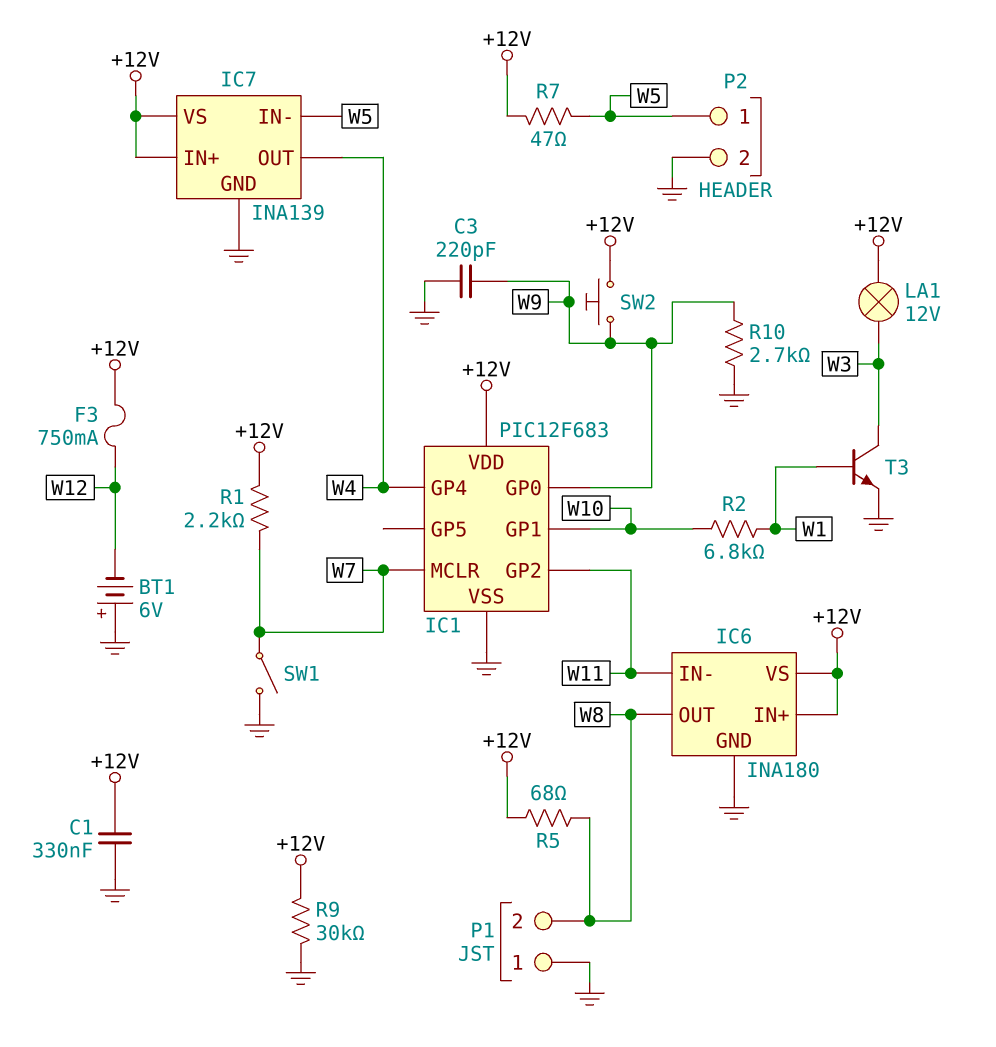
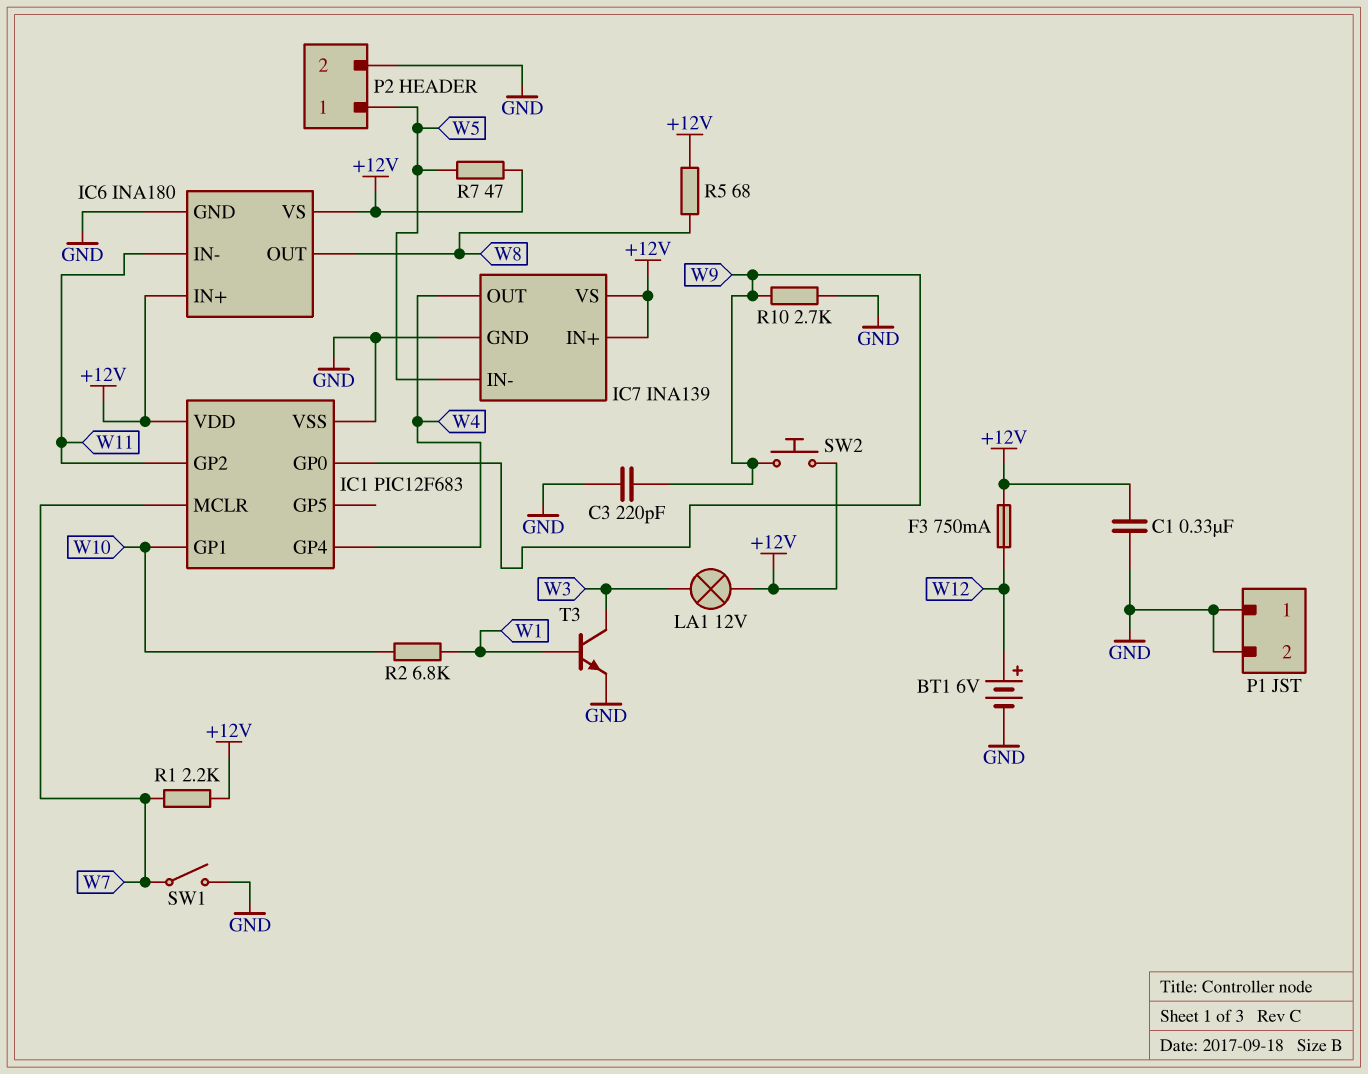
BT1: 6V (plus GND, minus W12) -> 6V (plus W12, minus GND)
P1 pin 2: W8 -> GND
R9: 30k (+12V, GND) -> none

